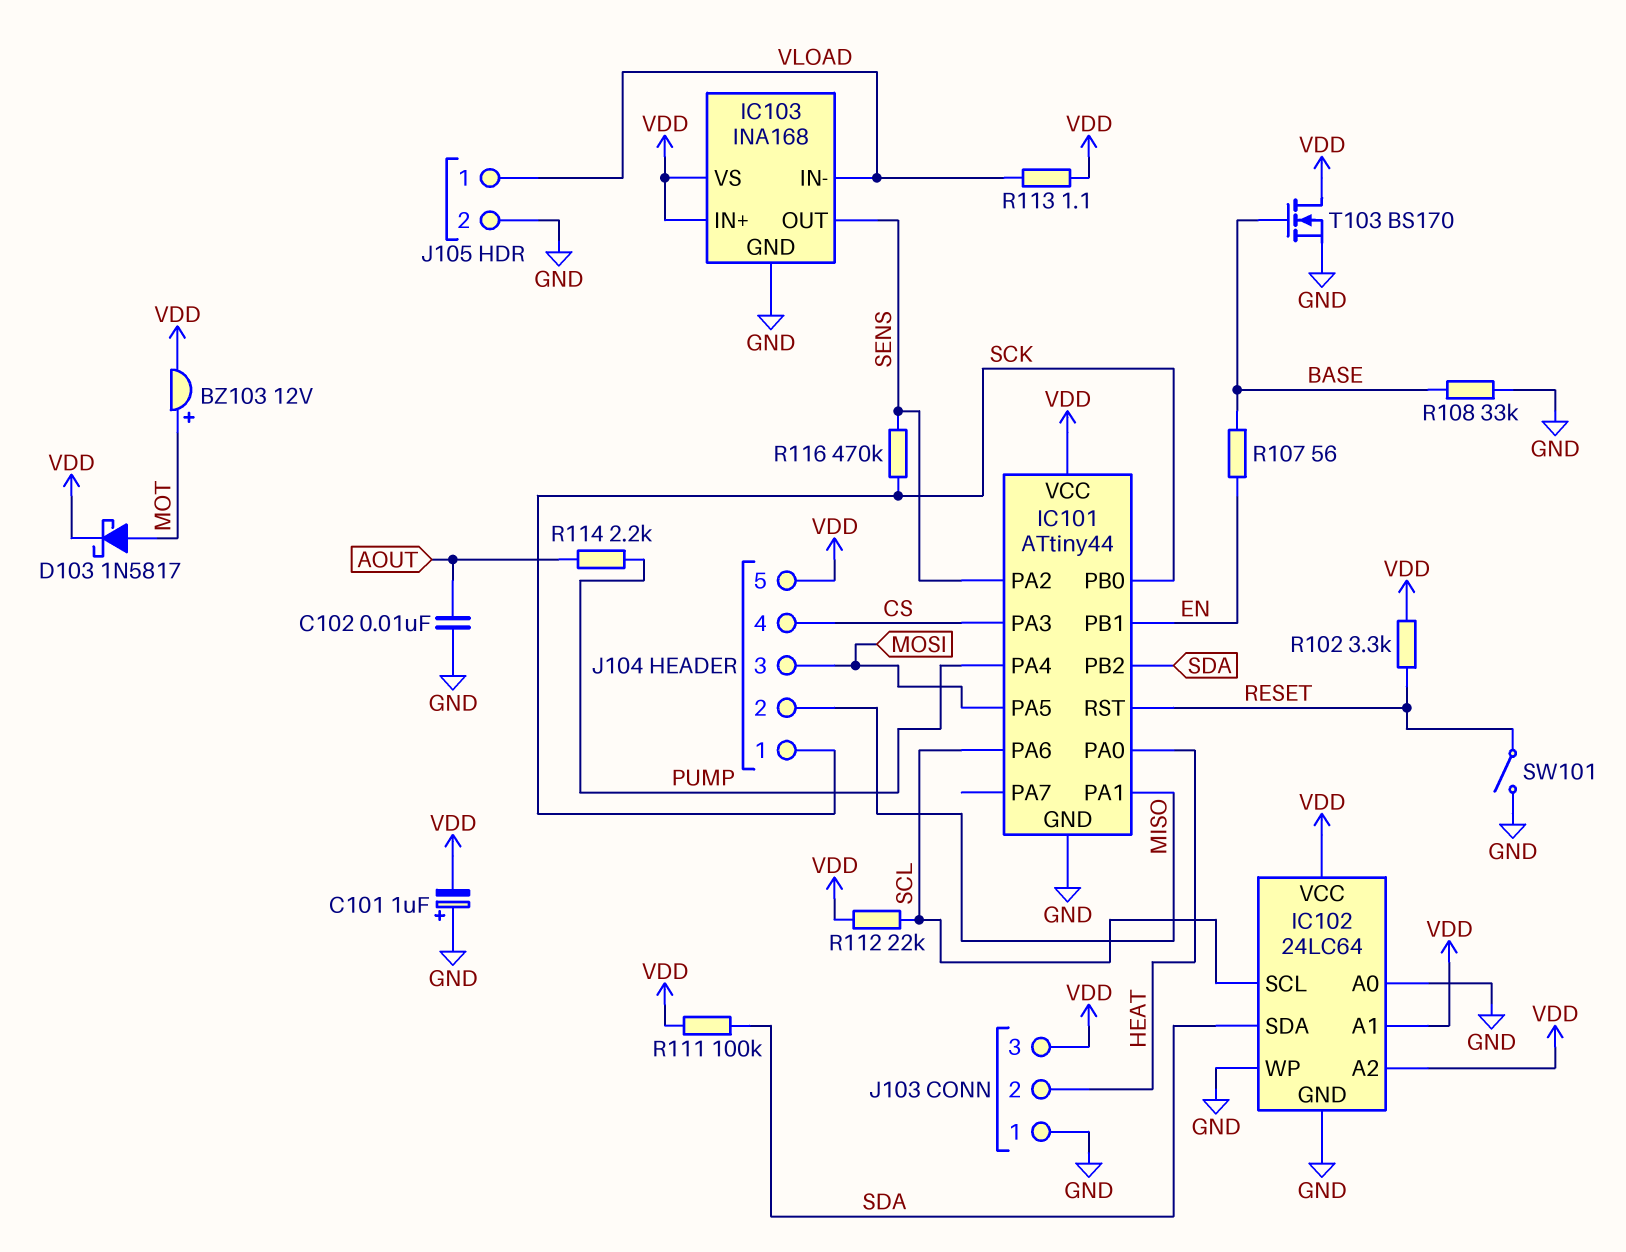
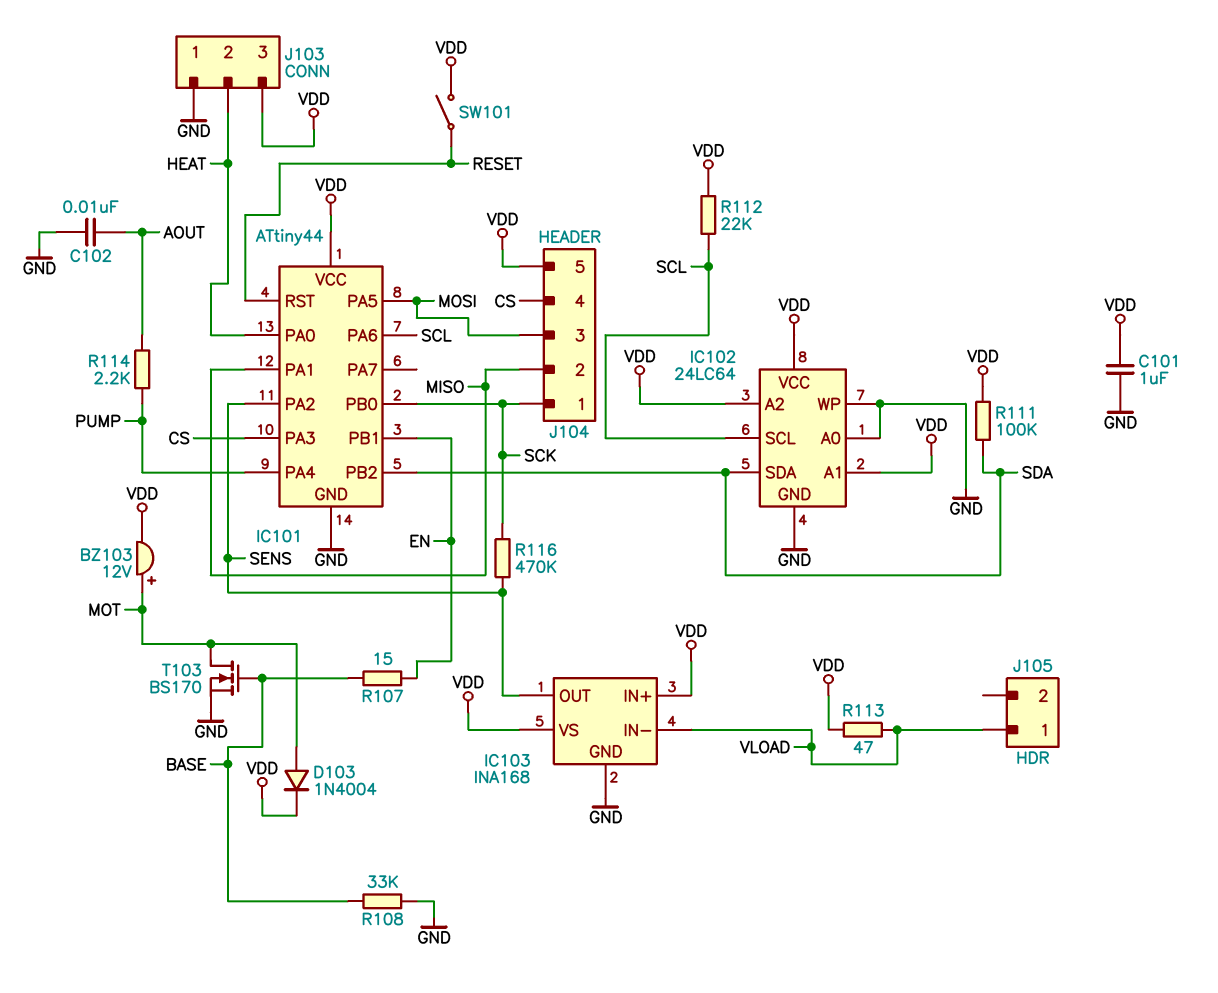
C101: 1uF (plus GND, minus VDD) -> 1uF (GND, VDD)
D103: schottky 1N5817 (A MOT, K VDD) -> diode 1N4004 (A MOT, K VDD)
J105 pin 2: GND -> none
R102: 3.3k (RESET, VDD) -> none
R107: 56 (BASE, EN) -> 15 (BASE, EN)
R113: 1.1 (VDD, VLOAD) -> 47 (VDD, VLOAD)
SW101: switch (GND, RESET) -> switch (RESET, VDD)
T103: NMOS BS170 (G BASE, D VDD, S GND) -> NMOS BS170 (G BASE, D MOT, S GND)

